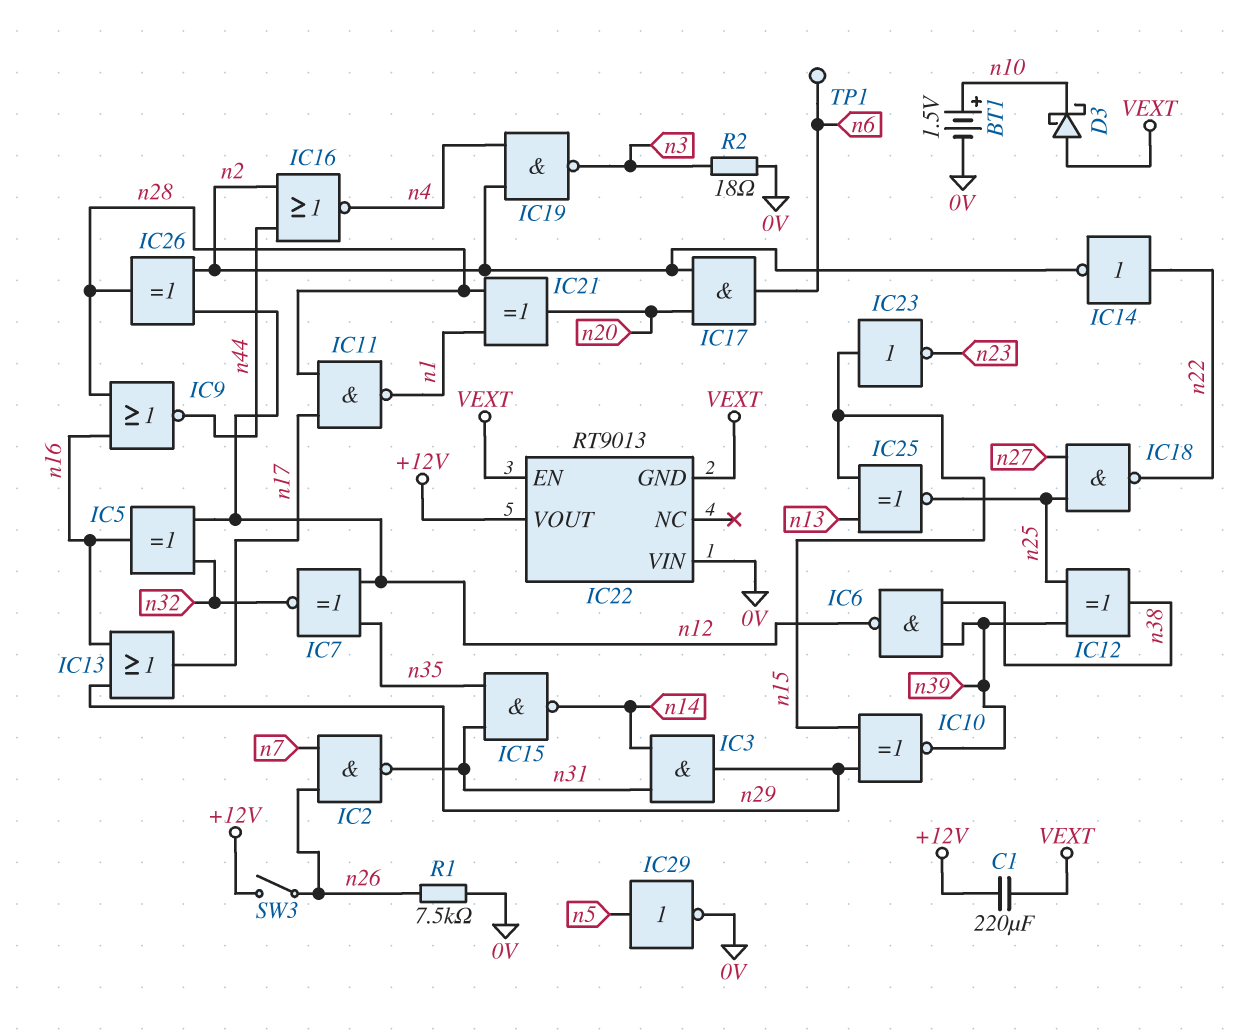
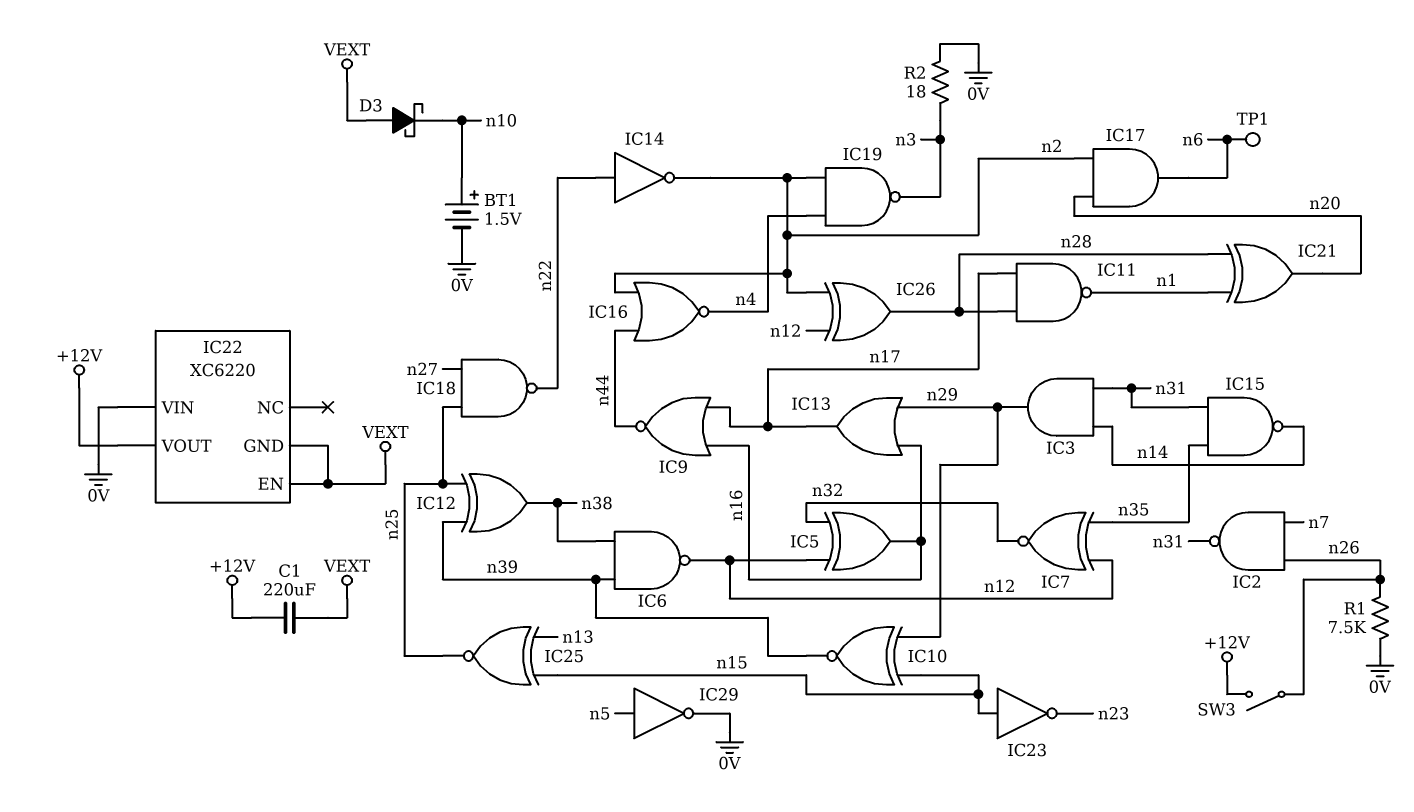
IC9: NOR (in n16, in n28, out n44) -> NOR (in n16, in n17, out n44)
IC22: RT9013 -> XC6220

